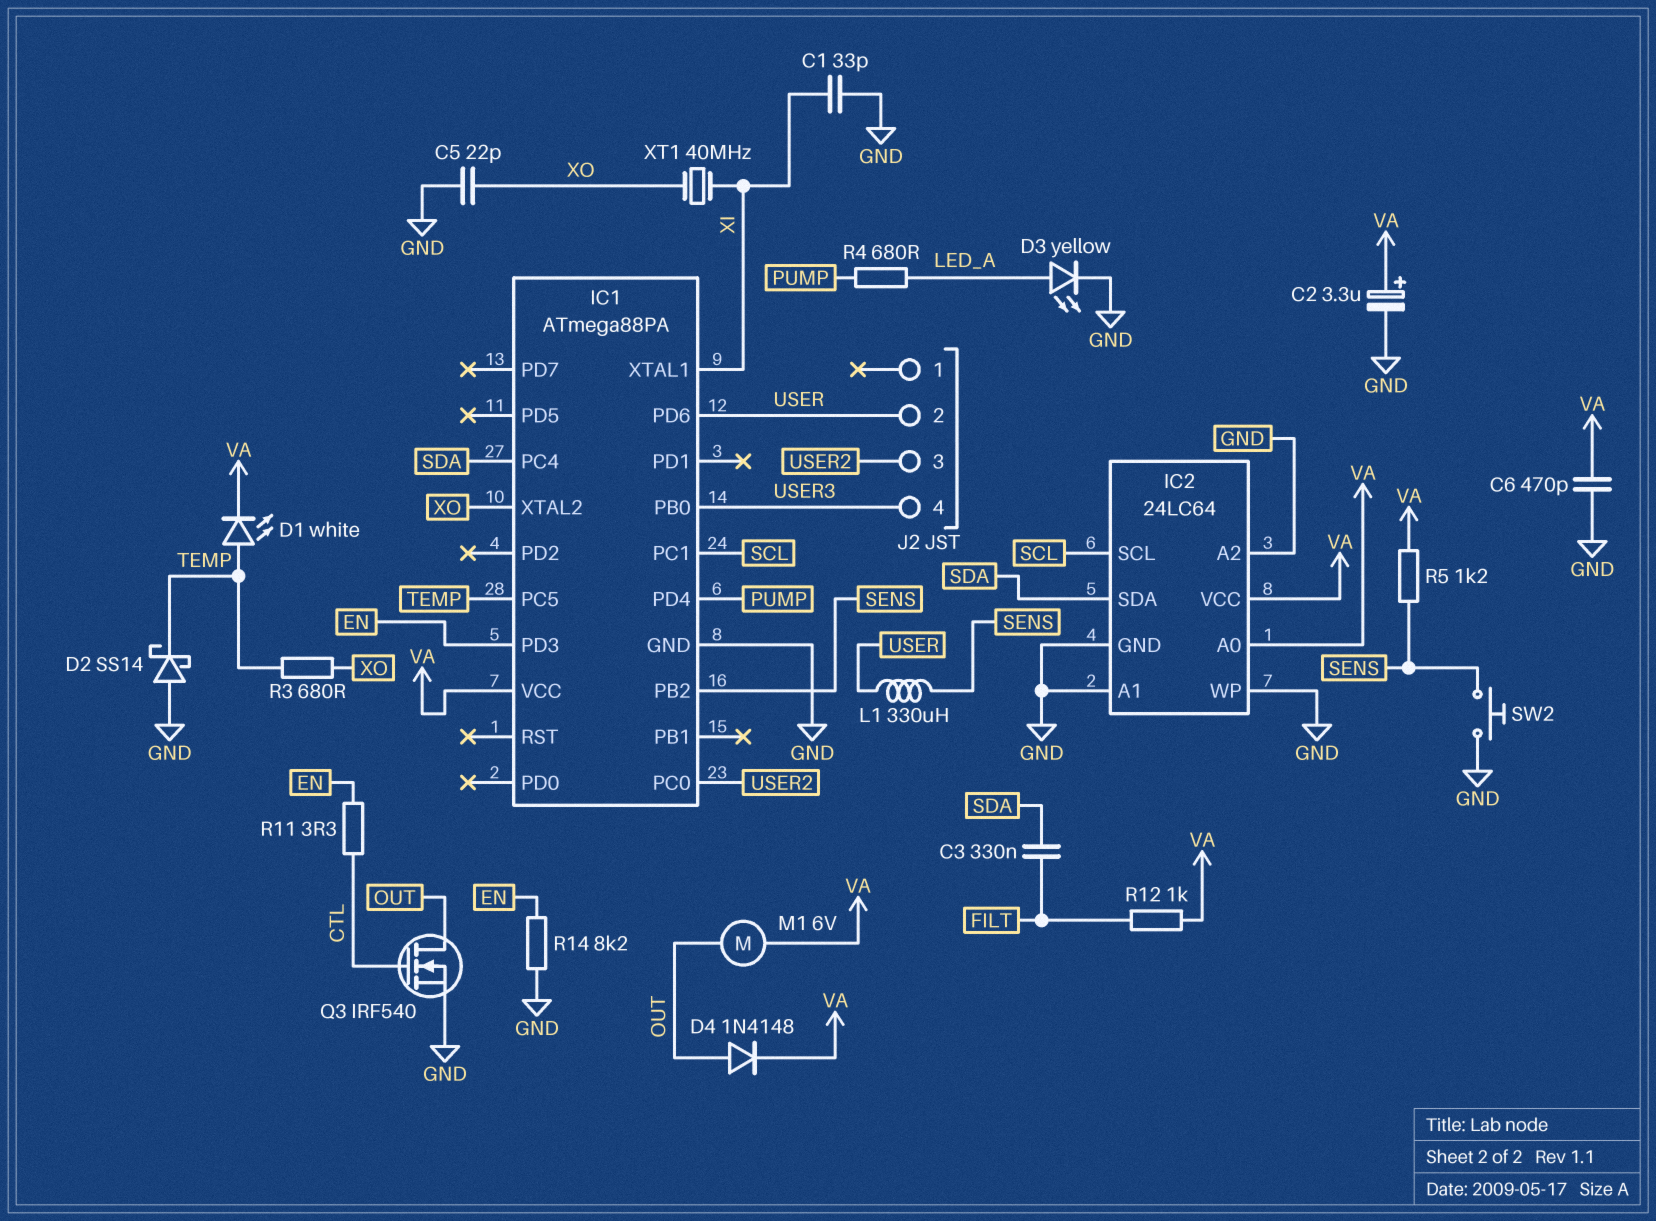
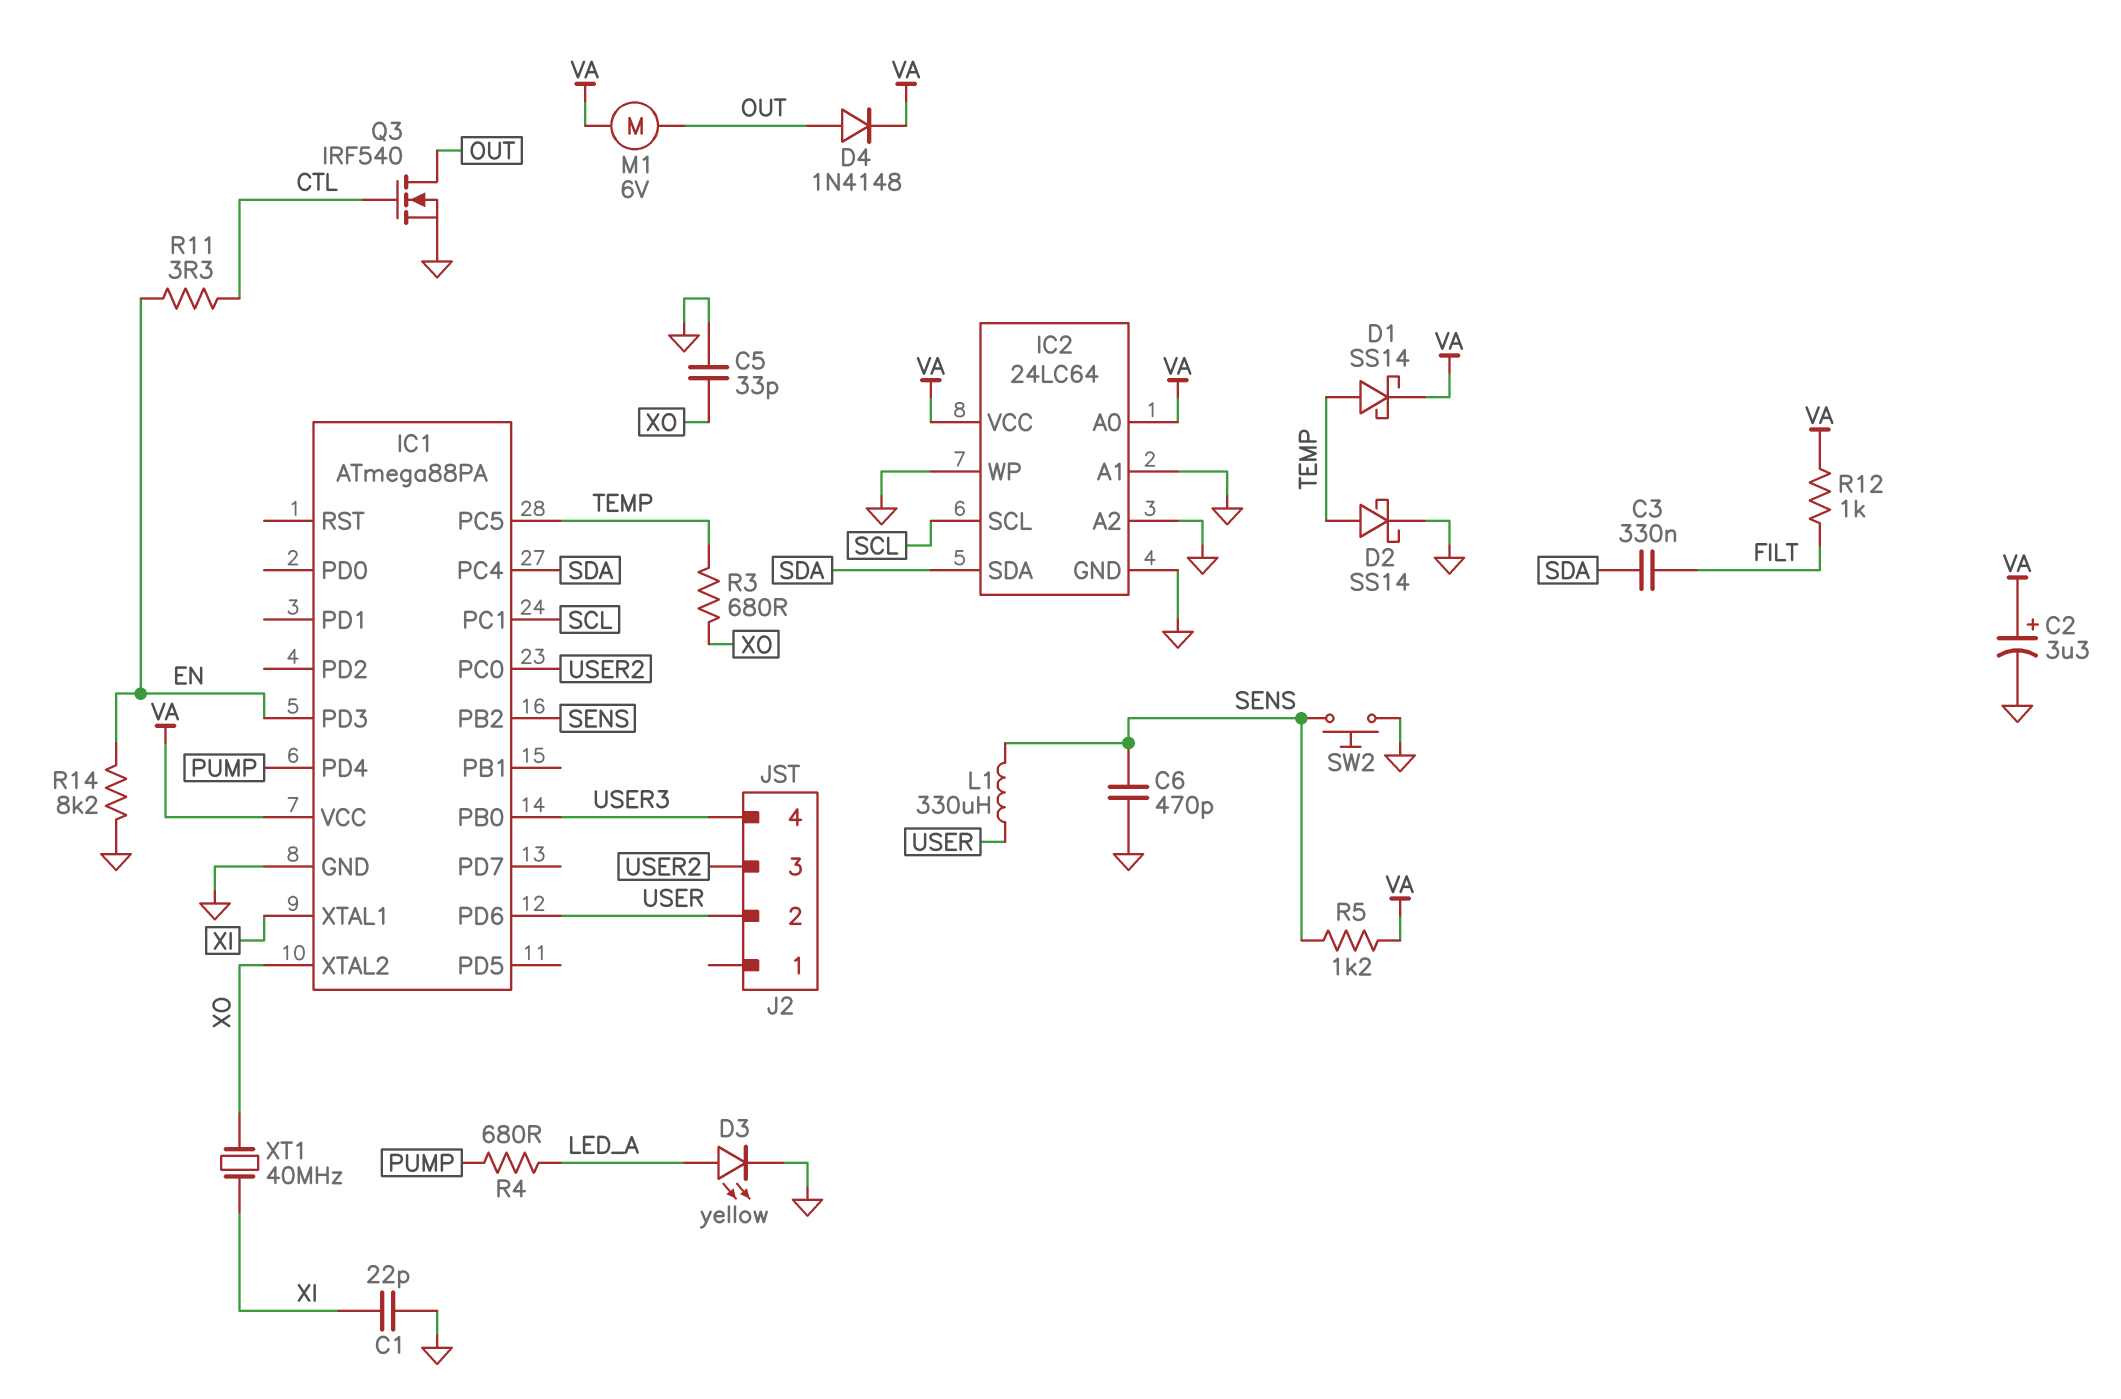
C1: 33pF (GND, XI) -> 22pF (GND, XI)
C5: 22pF (GND, XO) -> 33pF (GND, XO)
C6: 470pF (GND, VA) -> 470pF (GND, SENS)
D1: LED white (A TEMP, K VA) -> schottky SS14 (A TEMP, K VA)
D2: schottky SS14 (A GND, K TEMP) -> schottky SS14 (A TEMP, K GND)

